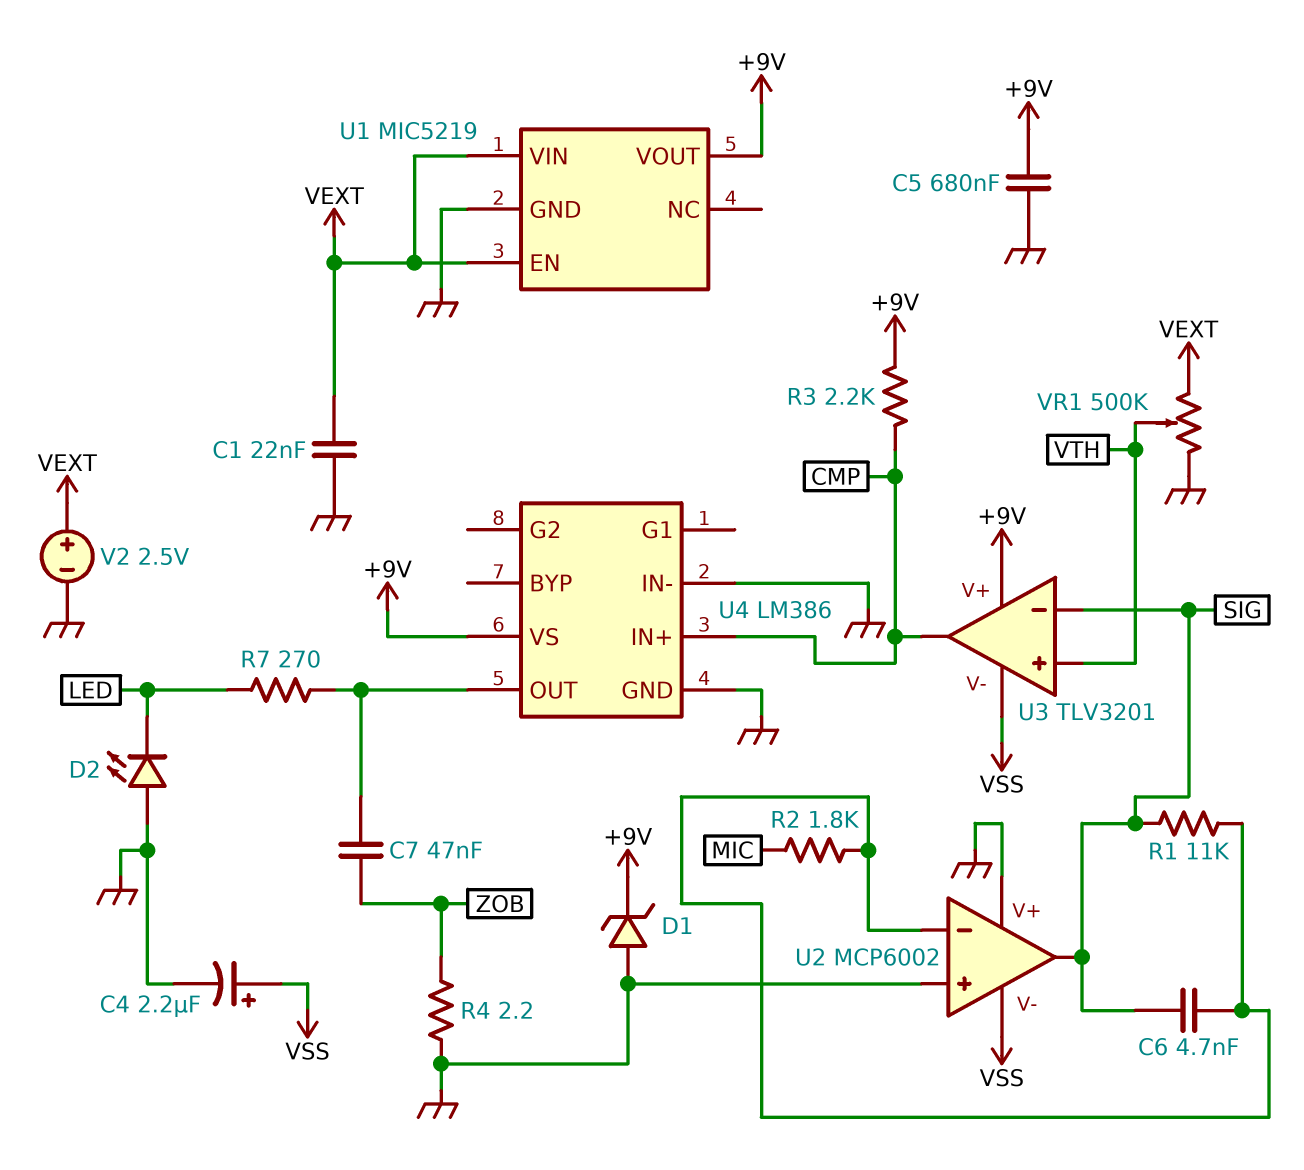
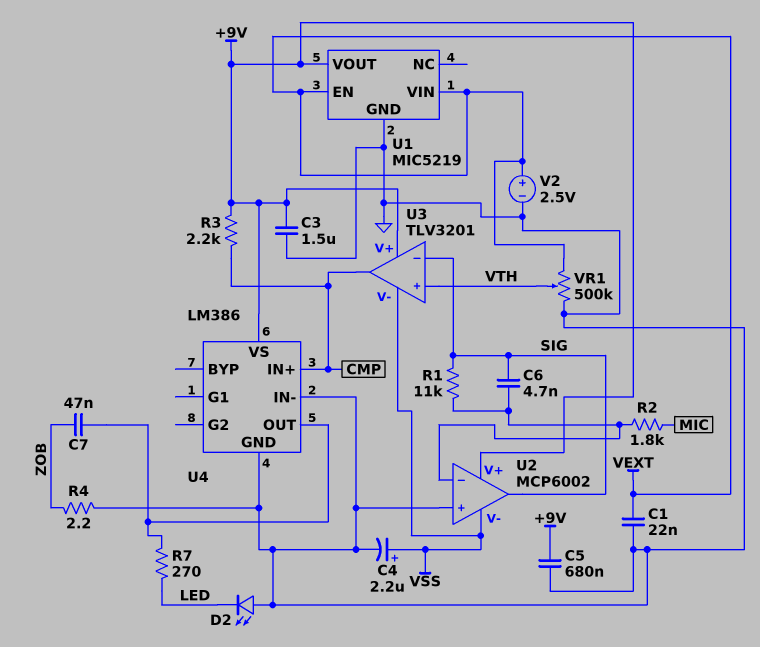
C3: none -> 1.5uF (+9V, GND)
D1: zener (A GND, K +9V) -> none
U2 pin V+: GND -> +9V

